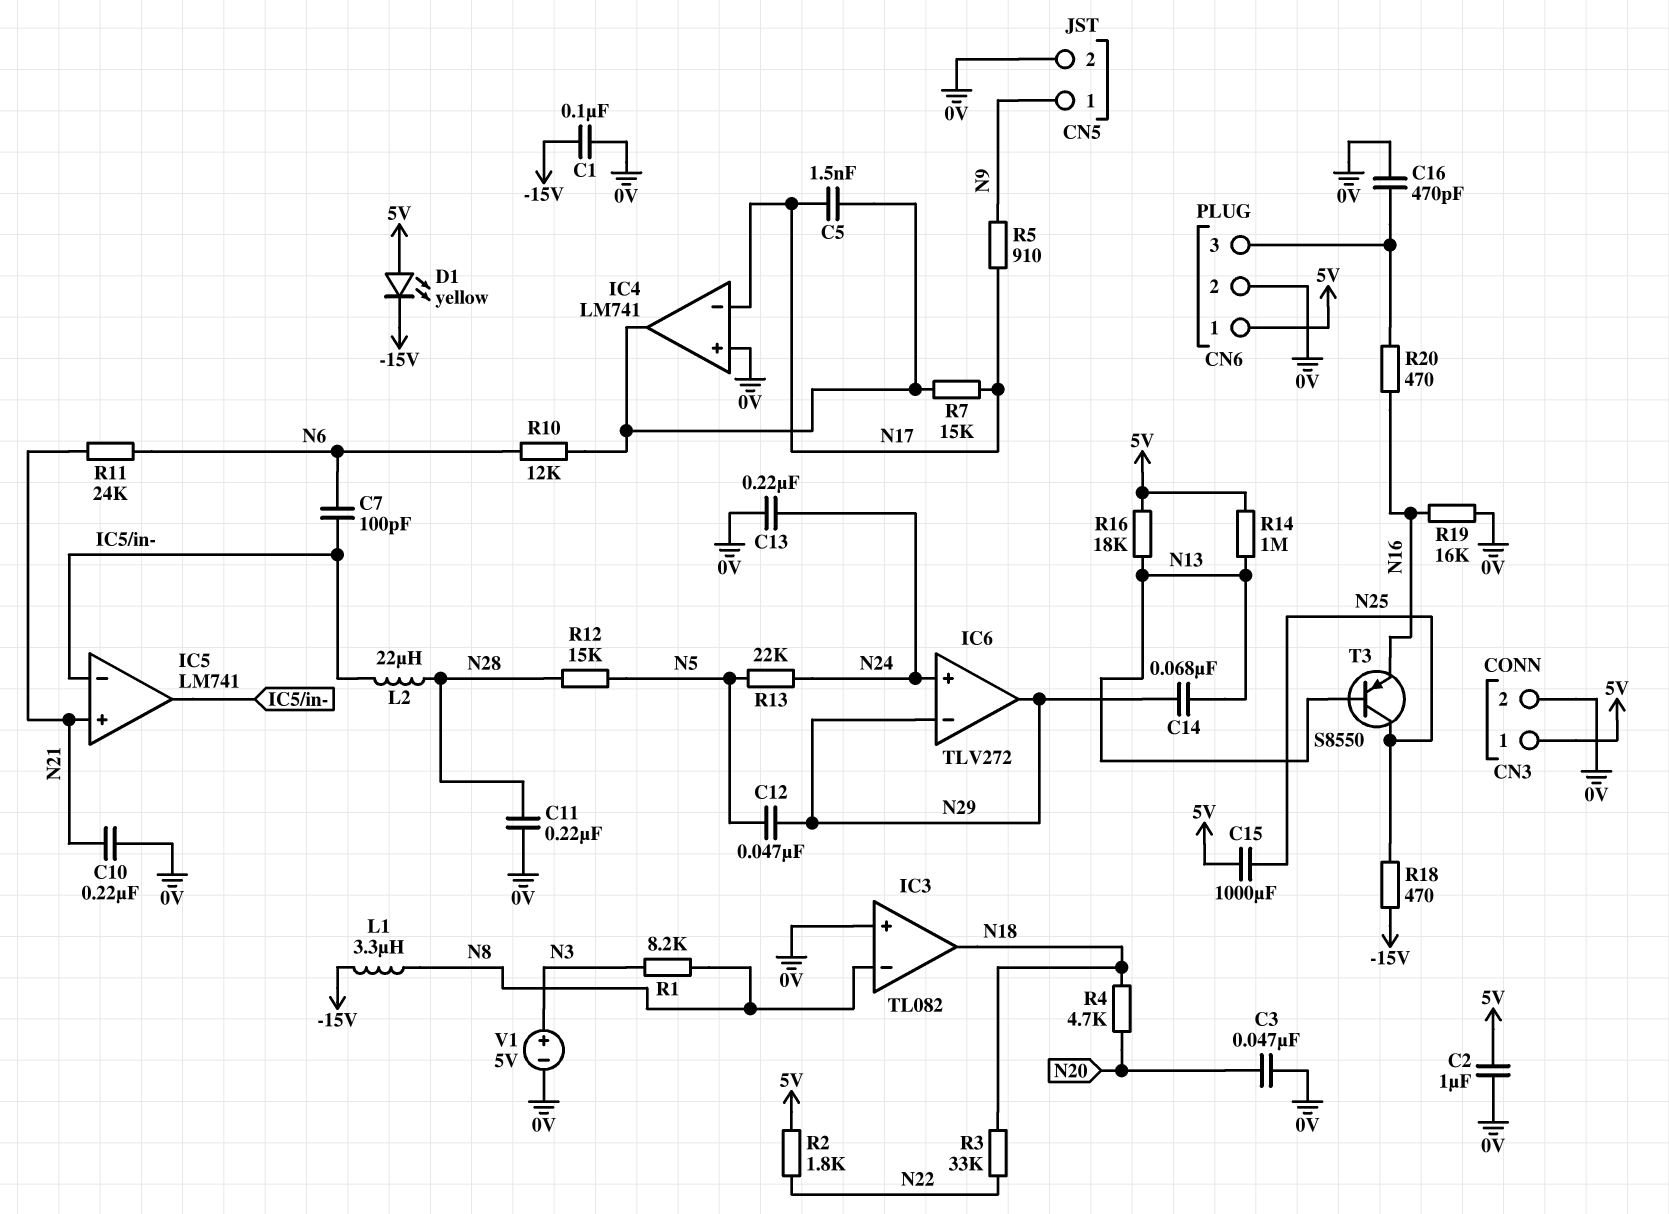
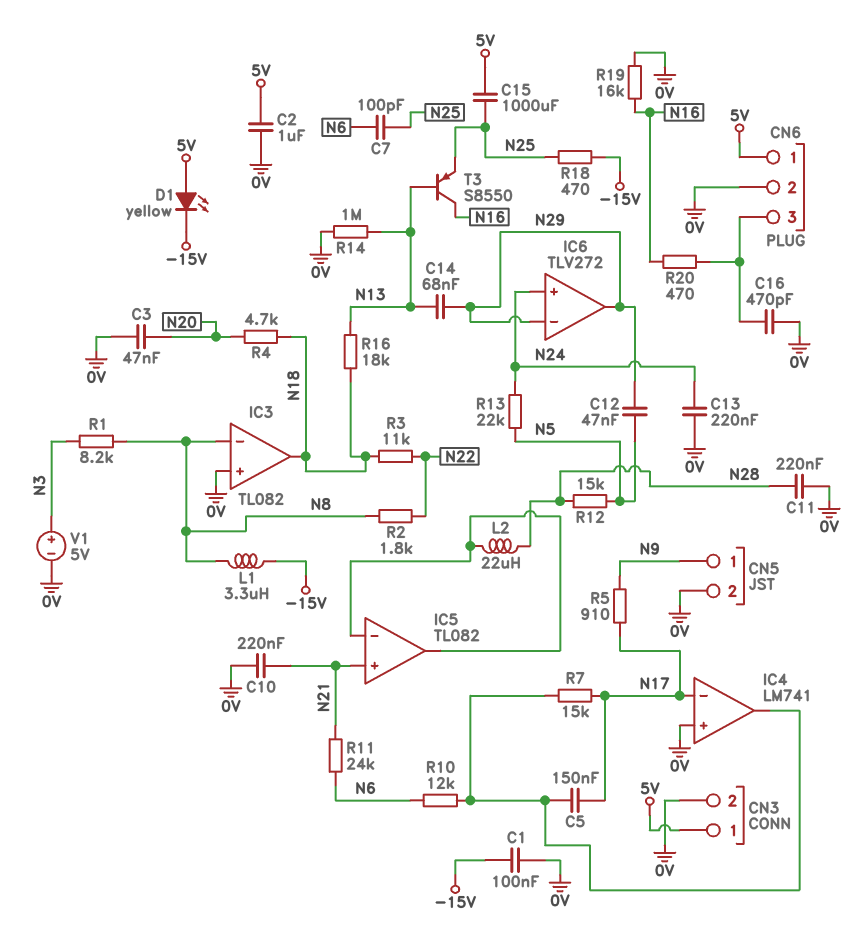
C5: 1.5nF (IC4/out, N17) -> 150nF (IC4/out, N17)
C7: 100pF (IC5/in-, N6) -> 100pF (N6, N25)
IC5: LM741 -> TL082
R2: 1.8k (5V, N22) -> 1.8k (N8, N22)
R3: 33k (N18, N22) -> 11k (N18, N22)
R14: 1M (5V, N13) -> 1M (0V, N13)
R16: 18k (5V, N13) -> 18k (N13, N18)
T3: PNP S8550 (B N13, C N25, E N16) -> PNP S8550 (B N13, C N16, E N25)

